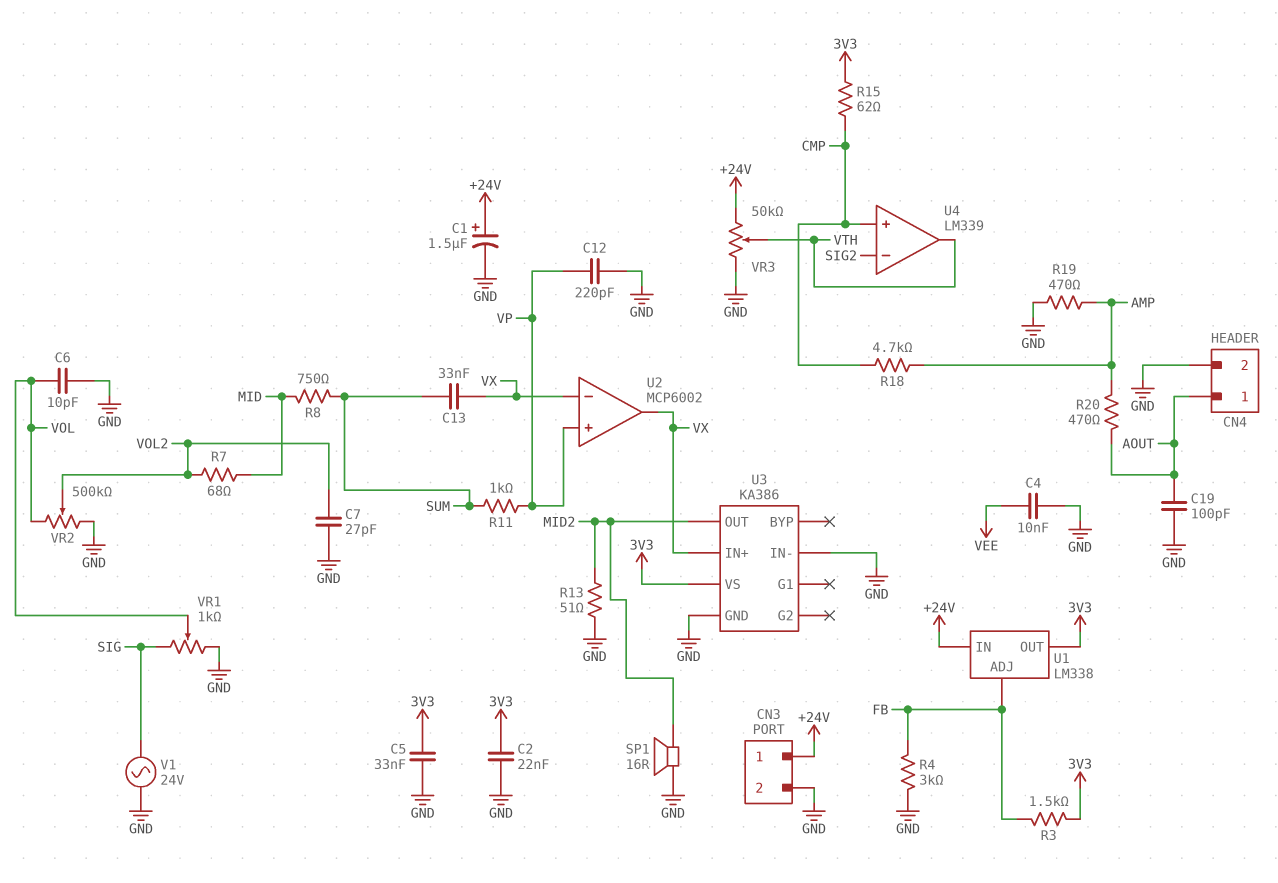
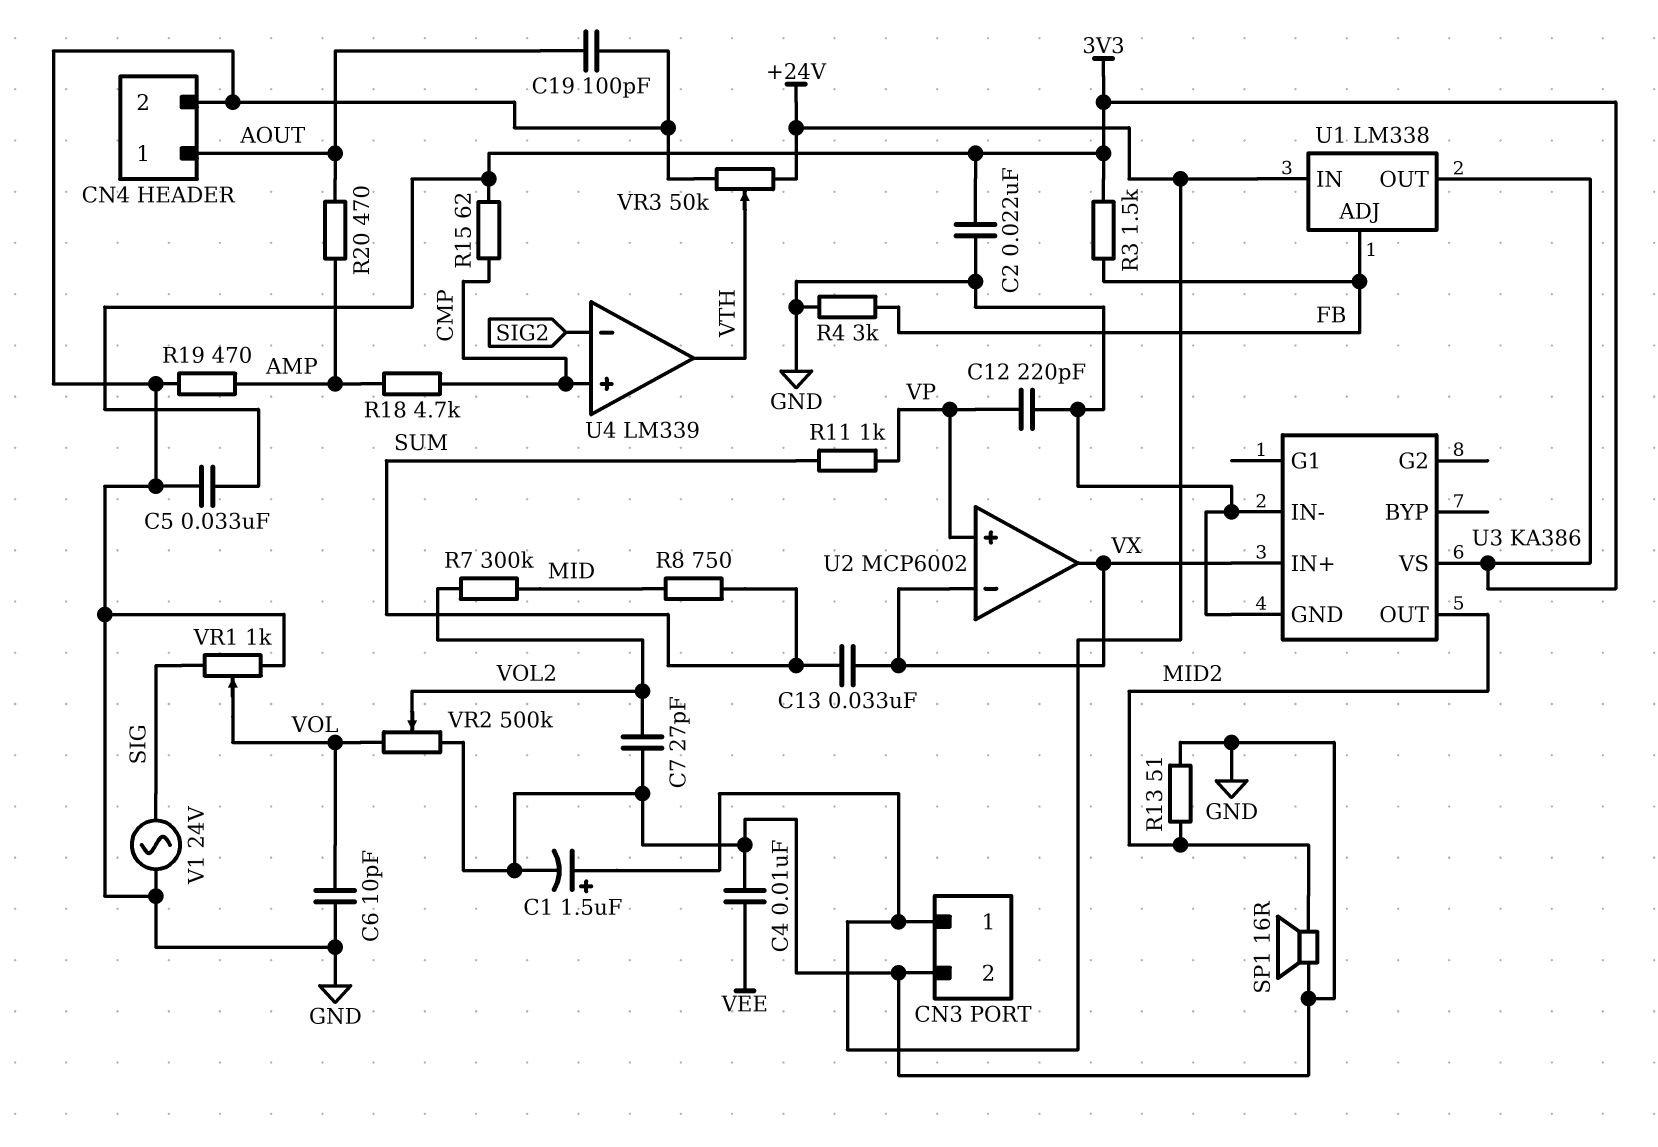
R7: 68 (MID, VOL2) -> 300k (MID, VOL2)

